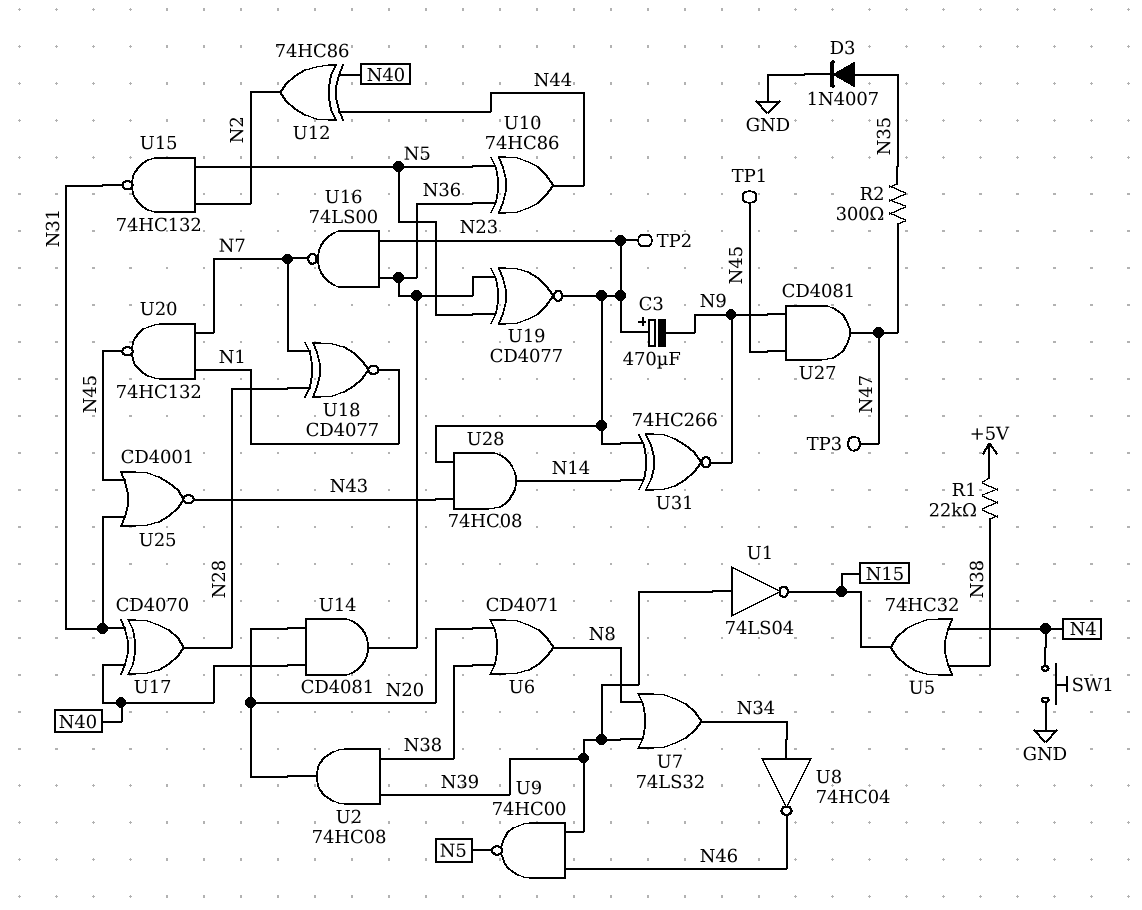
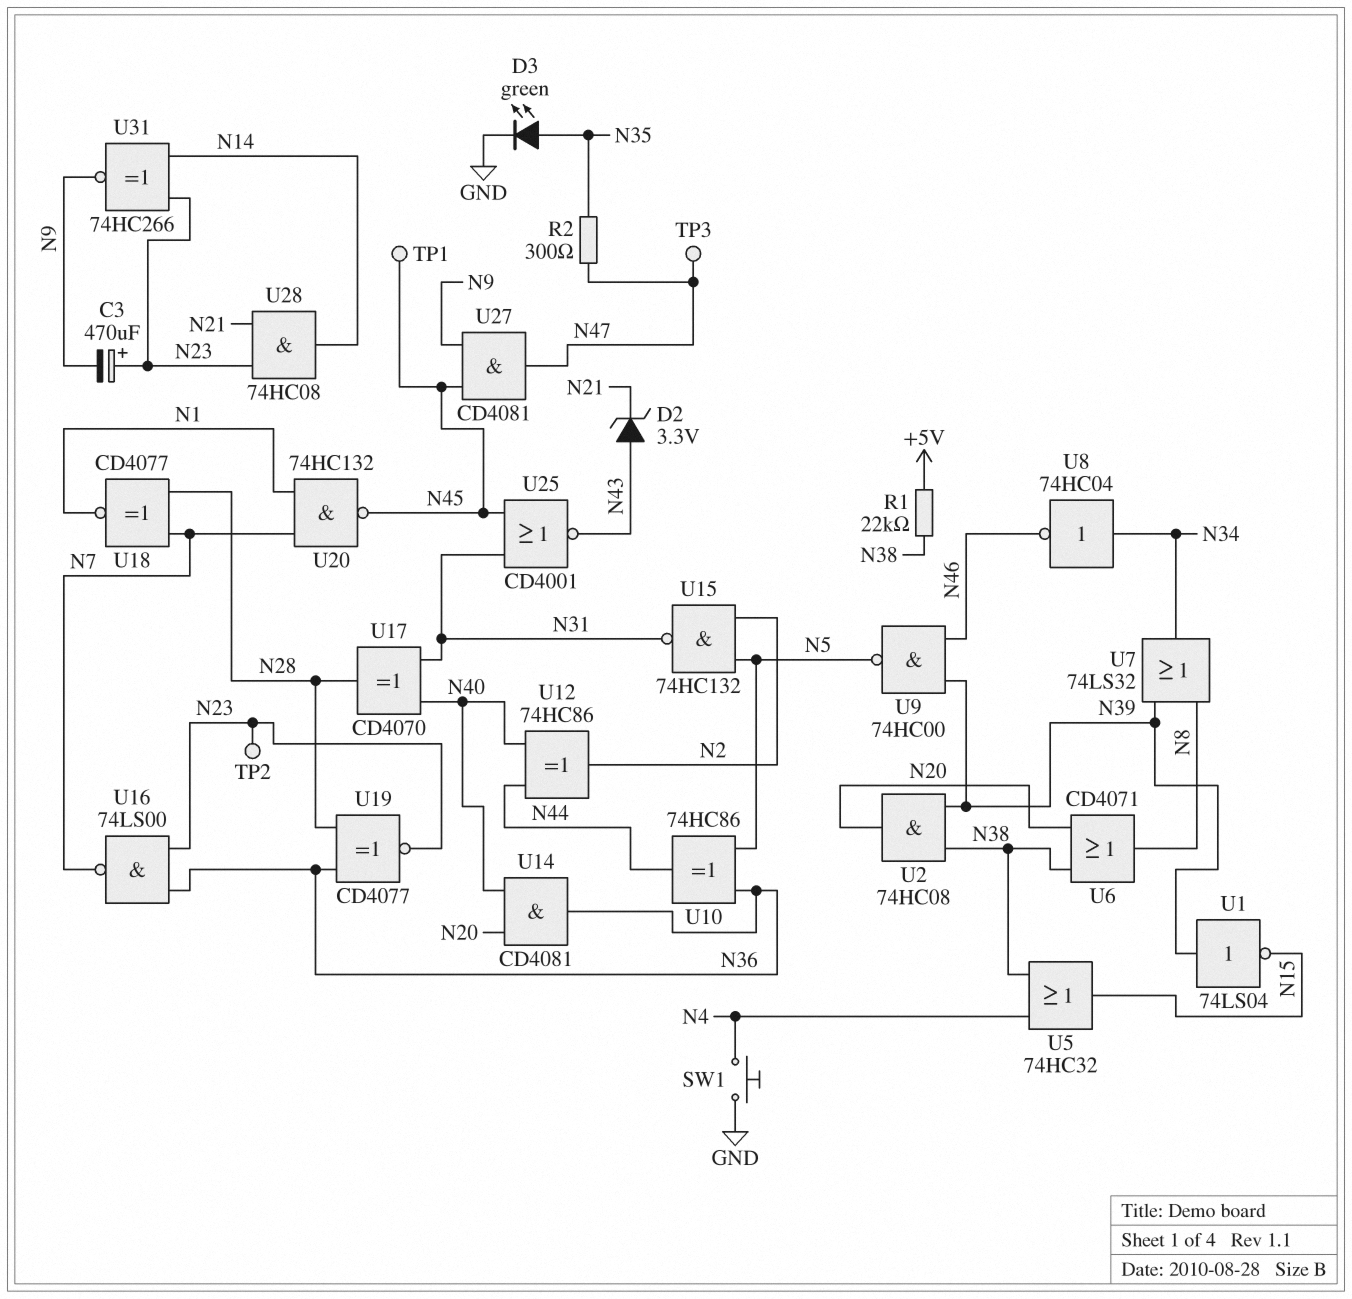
D2: none -> zener 3.3V (A N43, K N21)
D3: diode 1N4007 (A N35, K GND) -> LED green (A N35, K GND)
U19: XNOR CD4077 (in N5, in N36, out N23) -> XNOR CD4077 (in N28, in N36, out N23)
U28: AND 74HC08 (in N23, in N43, out N14) -> AND 74HC08 (in N21, in N23, out N14)

